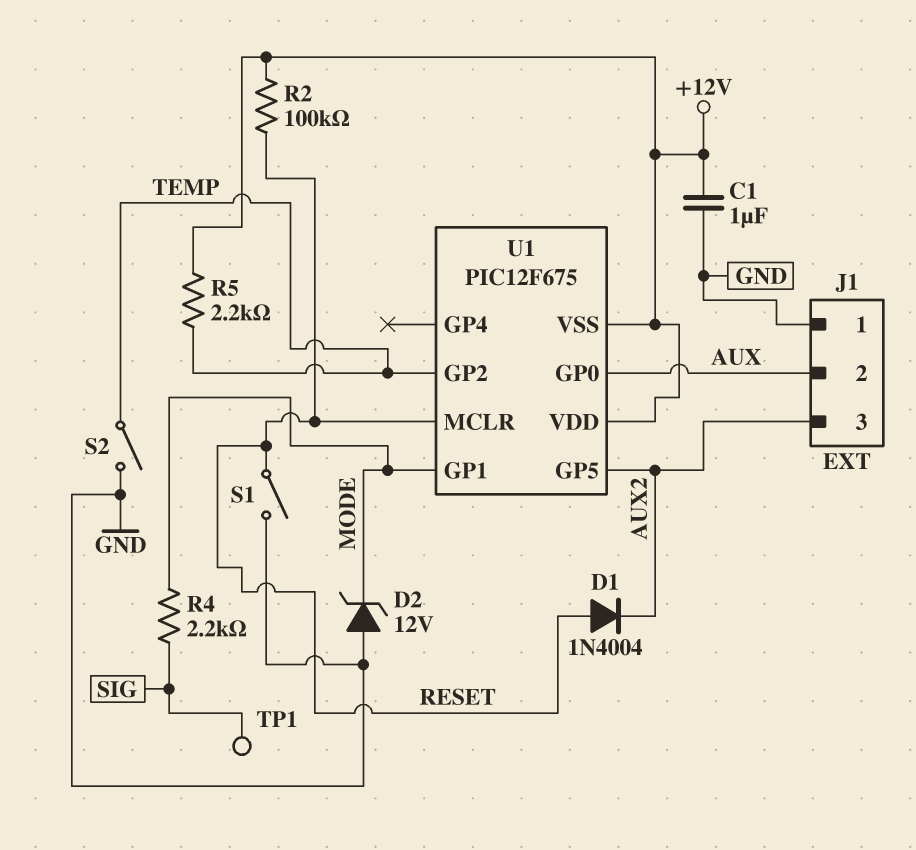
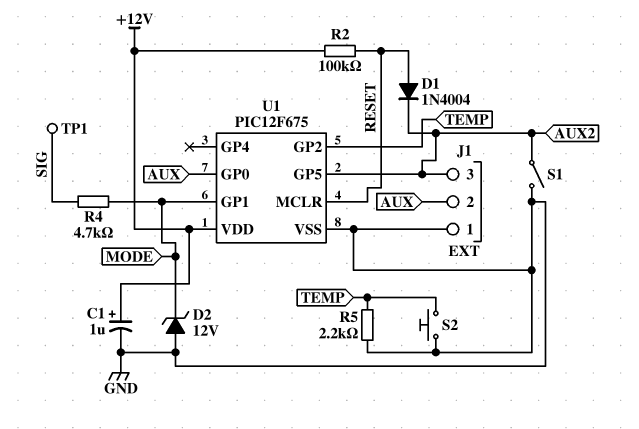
C1: 1uF (+12V, GND) -> 1uF (plus +12V, minus GND)
R4: 2.2k (MODE, SIG) -> 4.7k (MODE, SIG)
R5: 2.2k (+12V, TEMP) -> 2.2k (GND, TEMP)
S1: switch (GND, RESET) -> switch (AUX2, GND)
S2: switch (GND, TEMP) -> button (GND, TEMP)
U1 pin VSS: +12V -> GND

